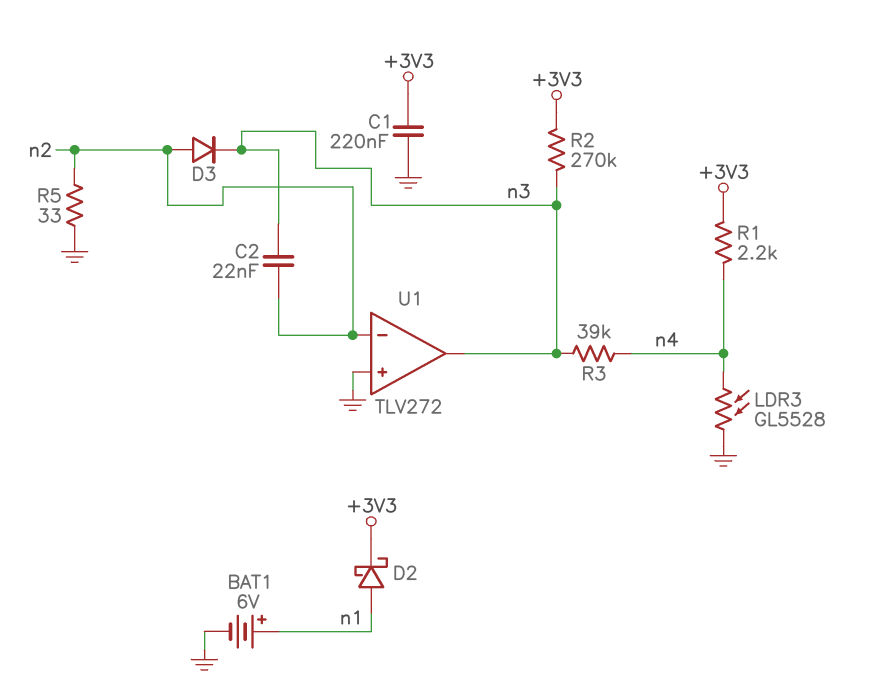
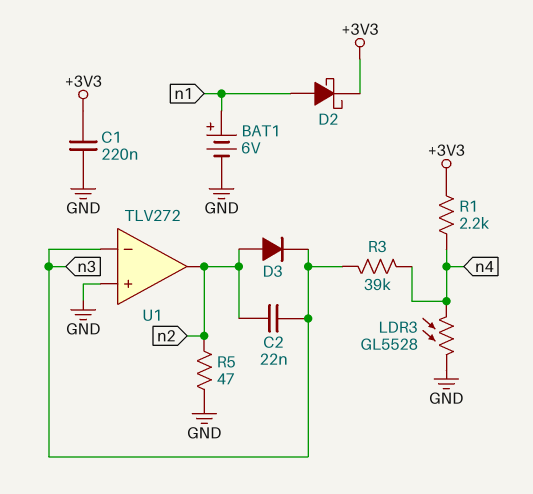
R2: 270k (+3V3, n3) -> none
R5: 33 (GND, n2) -> 47 (GND, n2)
U1 pin in-: n2 -> n3
U1 pin out: n3 -> n2

